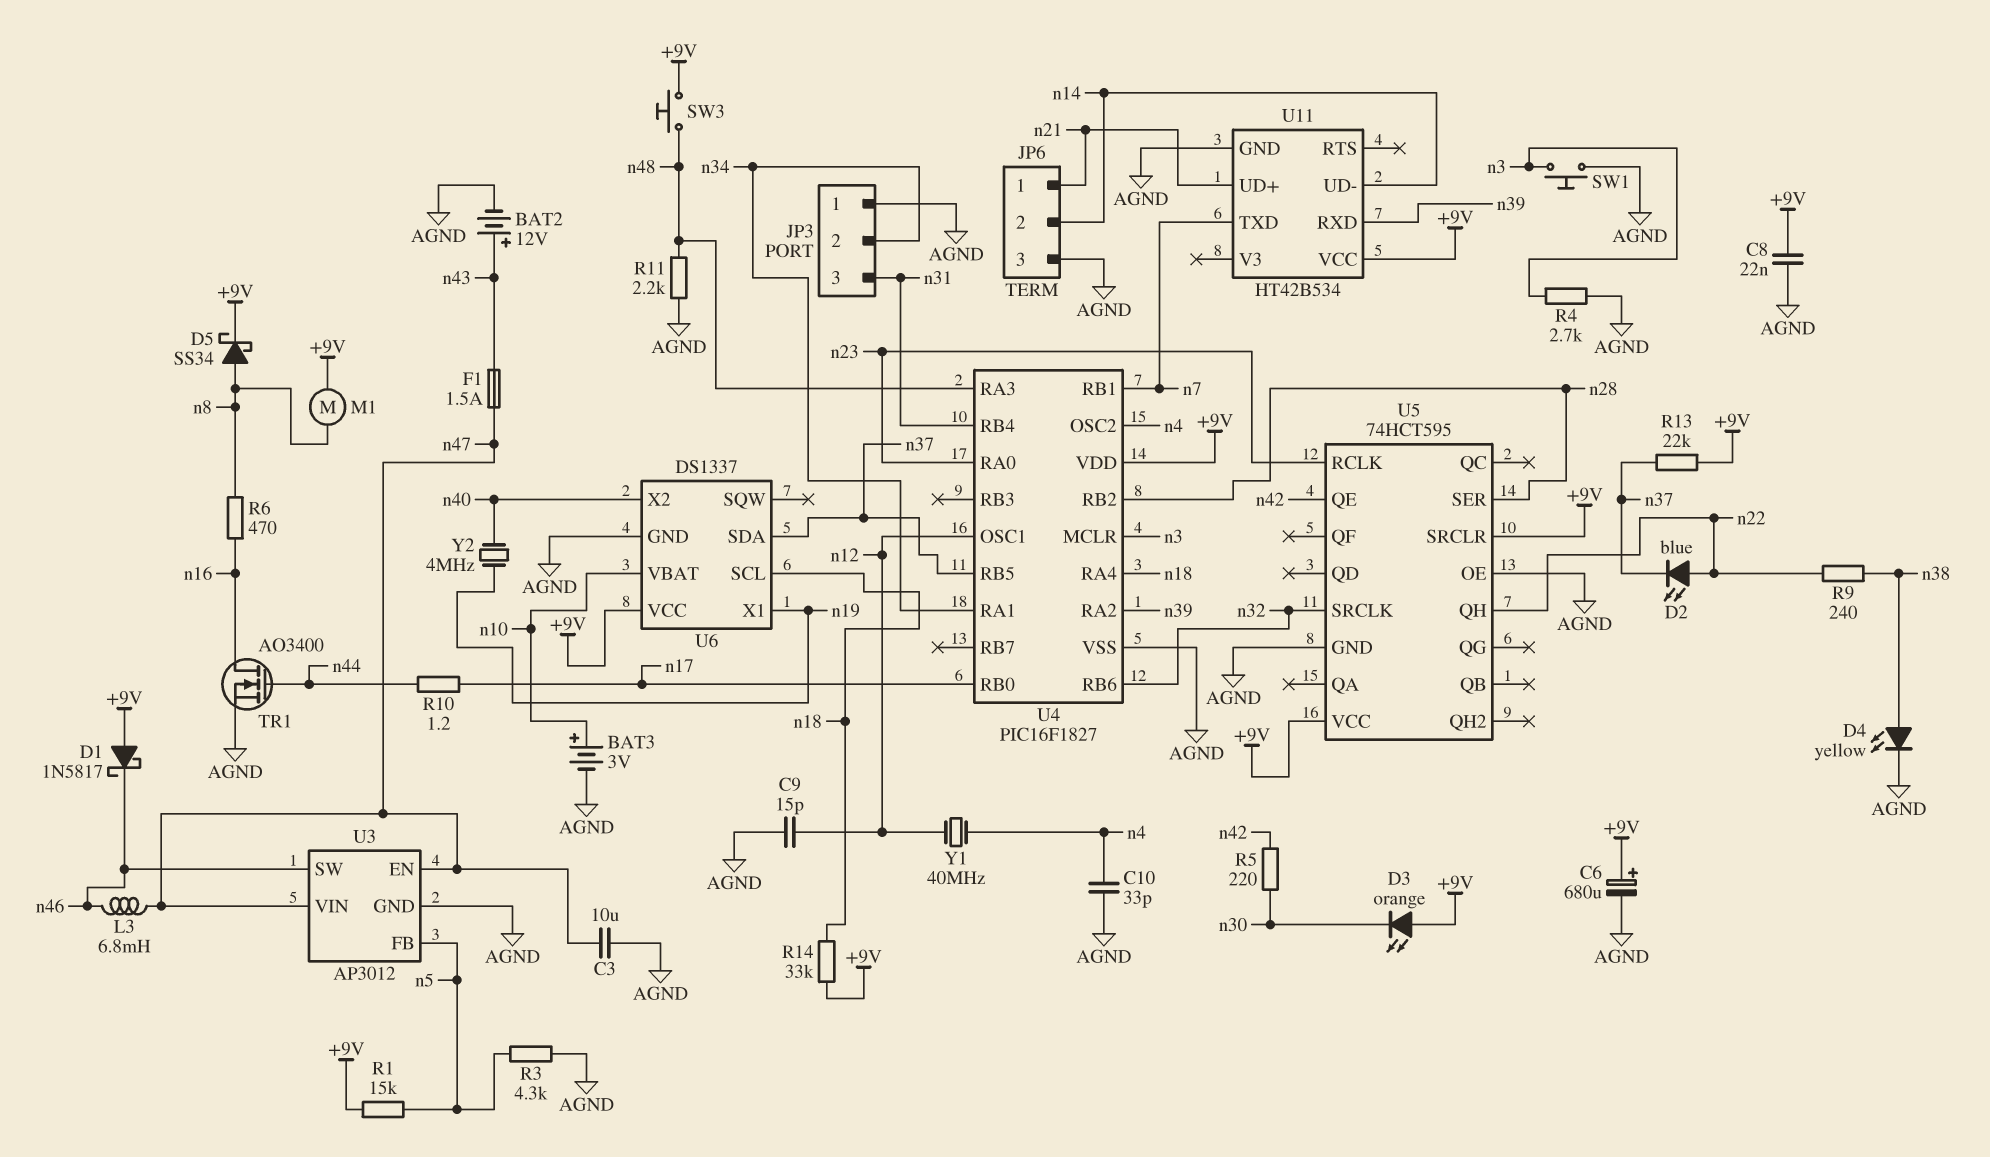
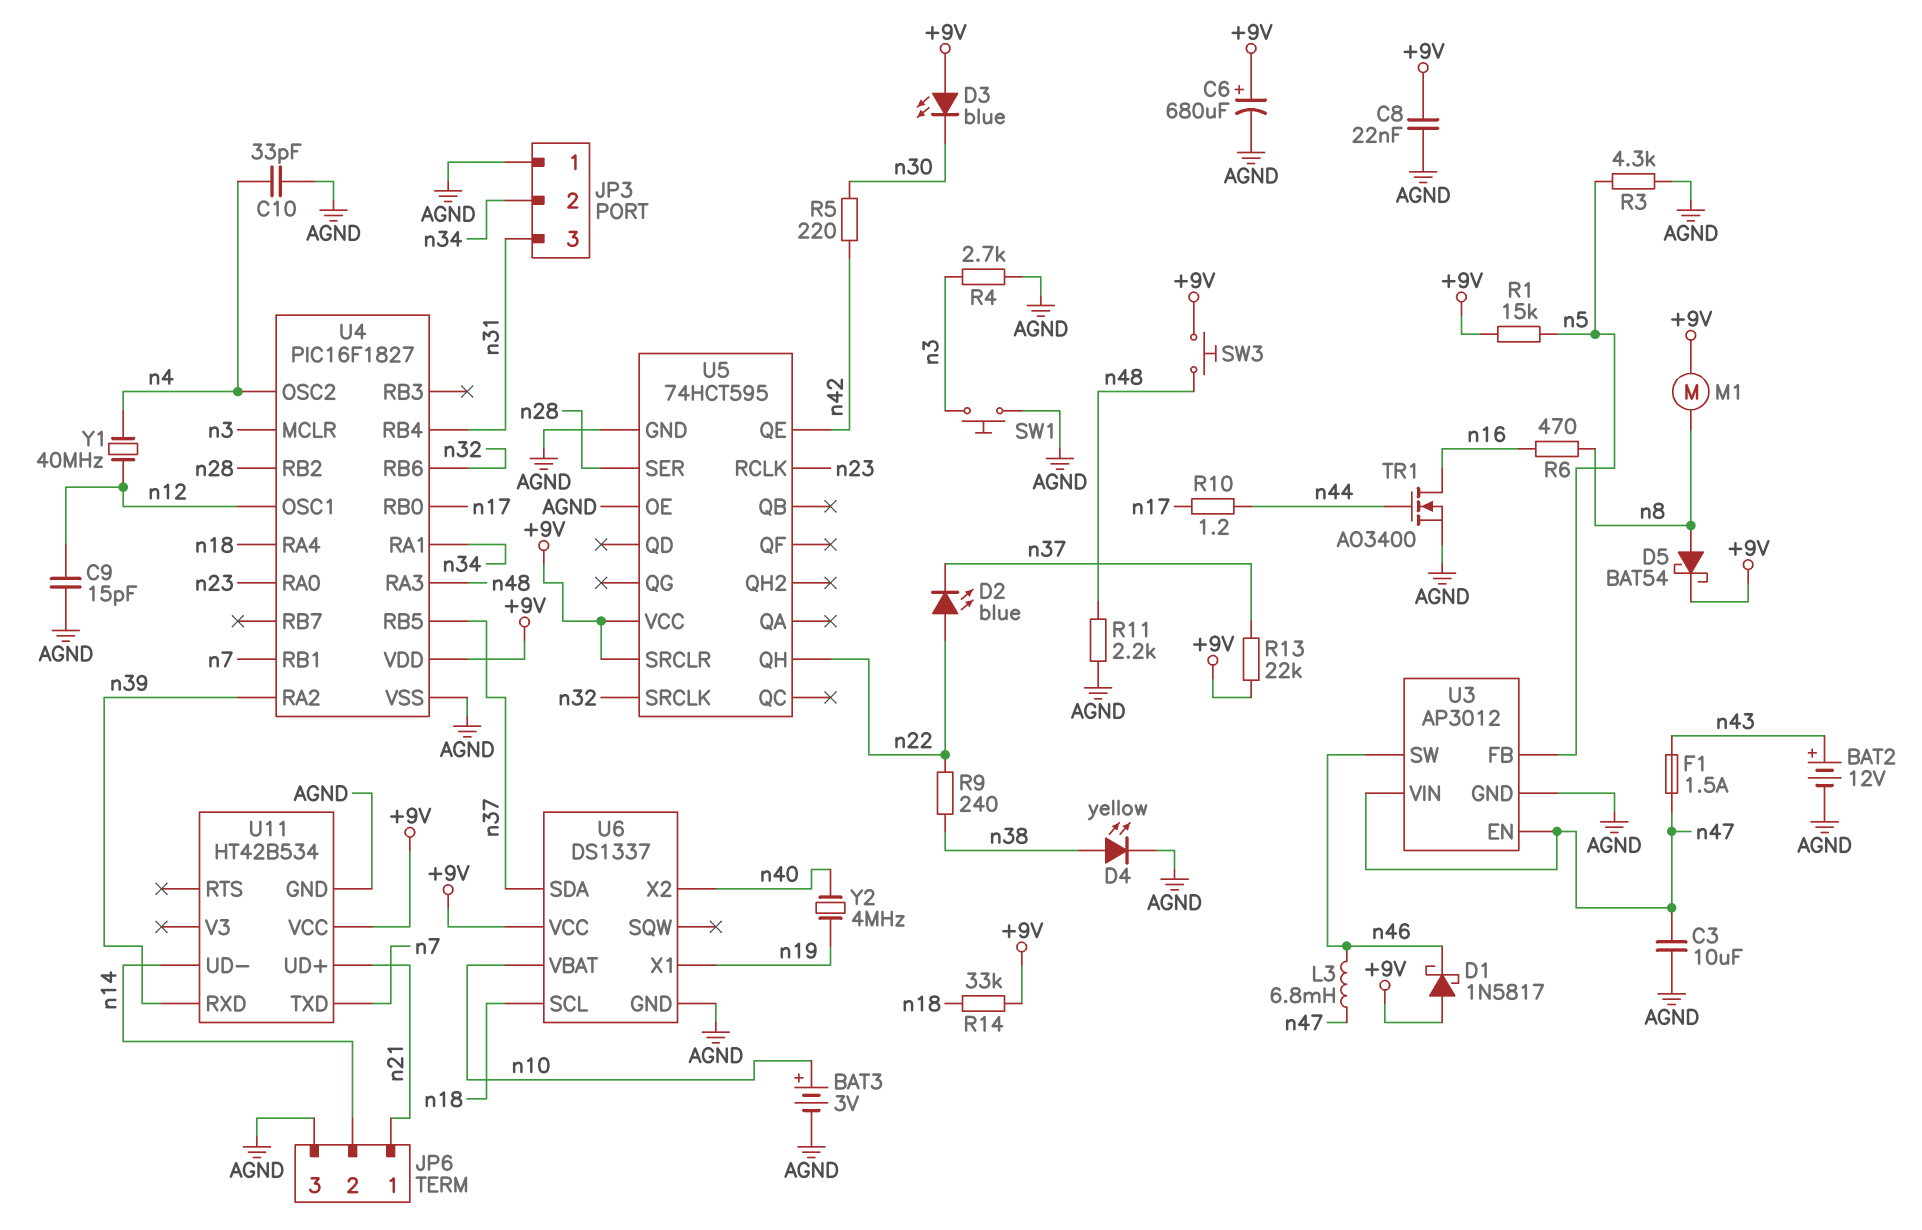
D3: LED orange (A +9V, K n30) -> LED blue (A +9V, K n30)
D5: schottky SS34 (A n8, K +9V) -> schottky BAT54 (A n8, K +9V)

